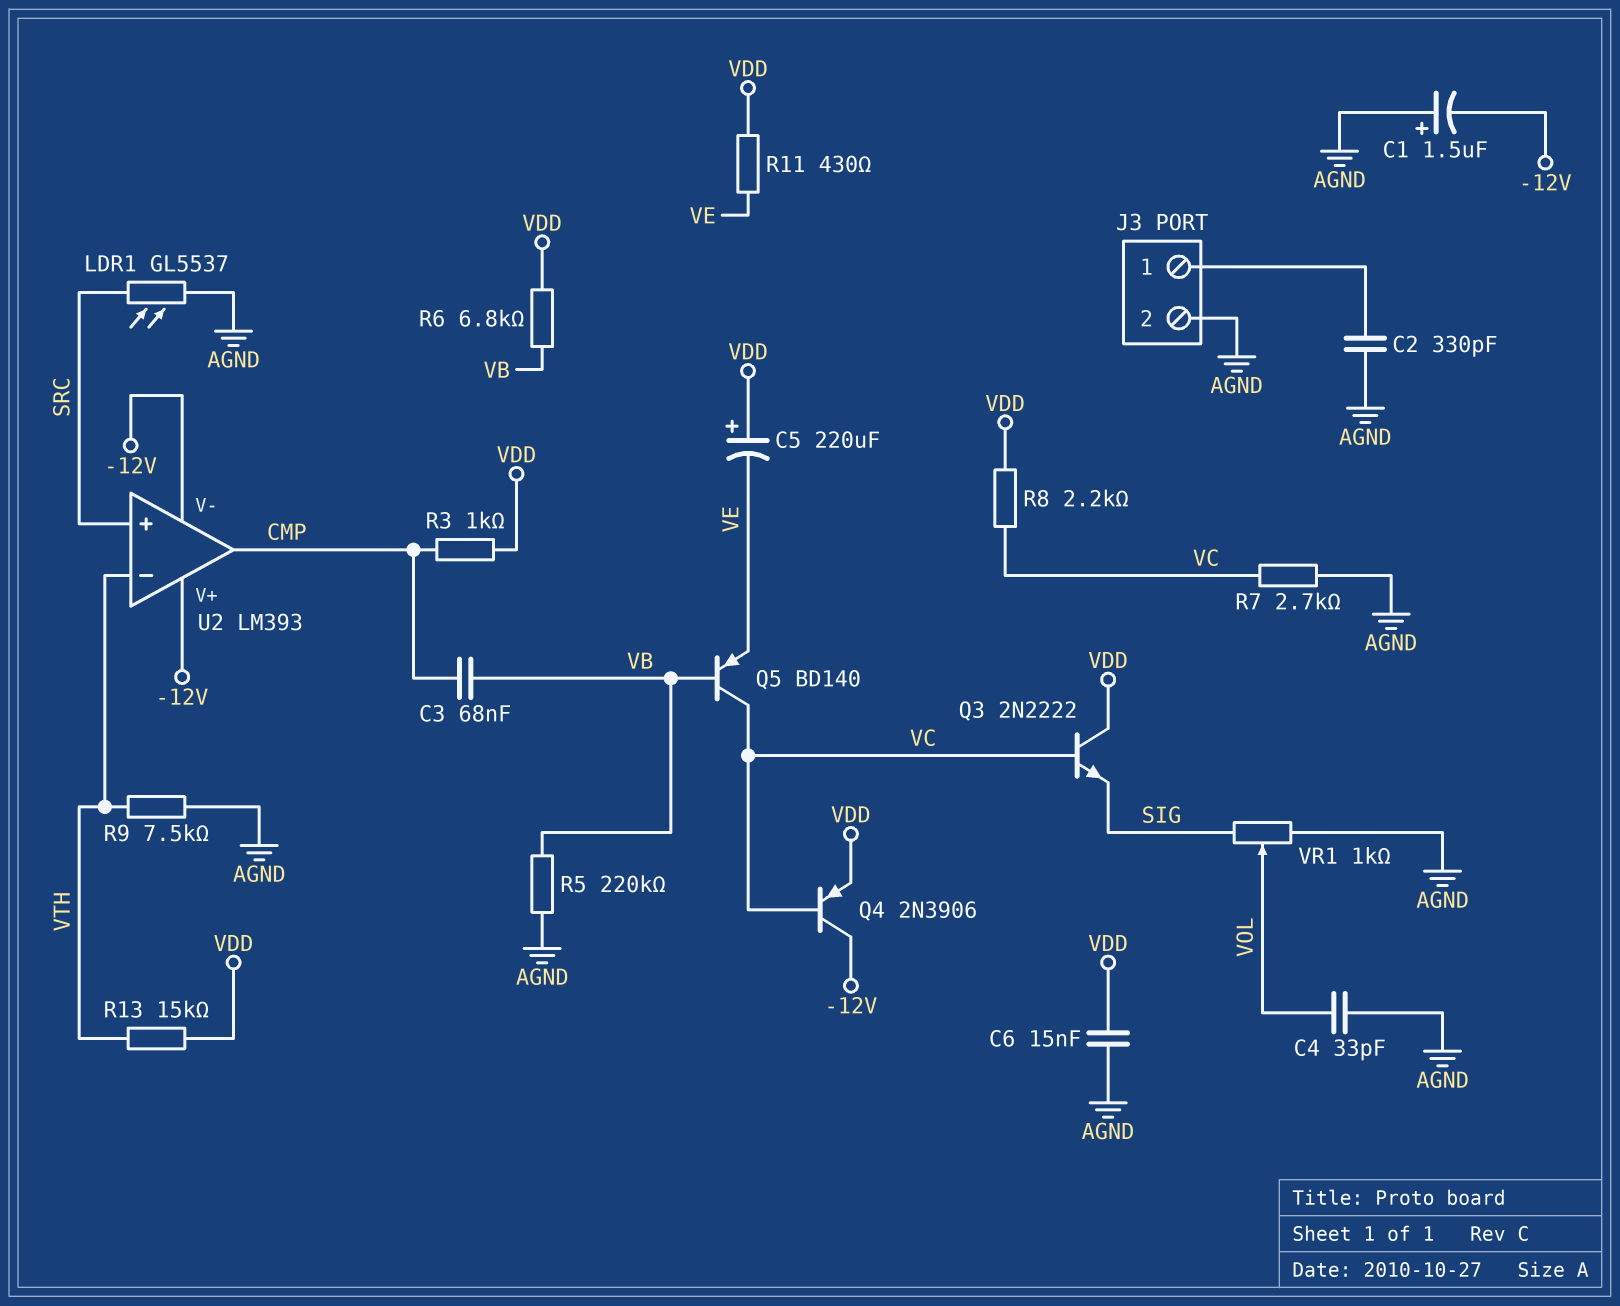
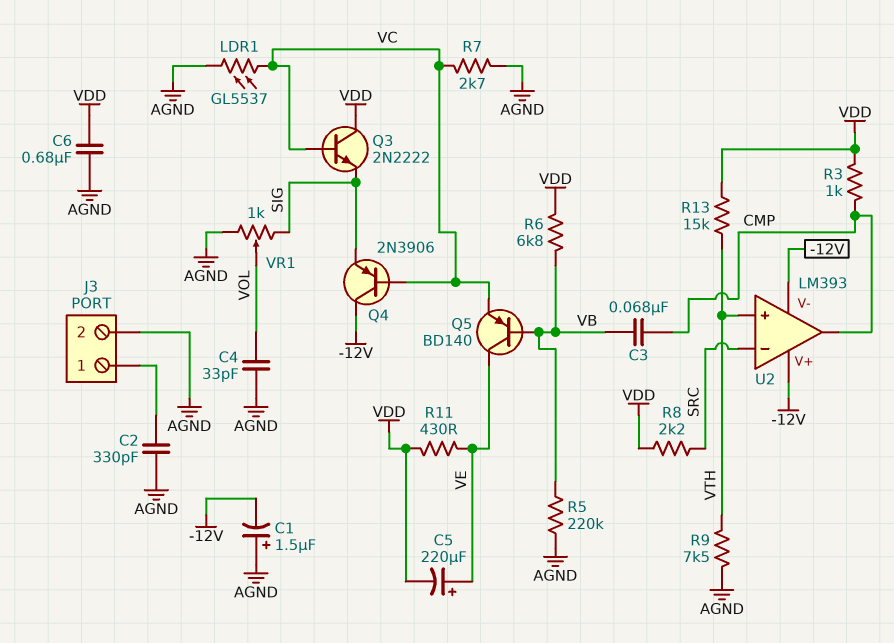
C5: 220uF (plus VDD, minus VE) -> 220uF (plus VE, minus VDD)
C6: 15nF (AGND, VDD) -> 680nF (AGND, VDD)
LDR1: GL5537 (AGND, SRC) -> GL5537 (AGND, VC)
Q4: PNP 2N3906 (B VC, C -12V, E VDD) -> PNP 2N3906 (B VC, C -12V, E SIG)
Q5: PNP BD140 (B VB, C VC, E VE) -> PNP BD140 (B VB, C VE, E VC)
R8: 2.2k (VC, VDD) -> 2.2k (SRC, VDD)
U2 pin in+: SRC -> VTH
U2 pin in-: VTH -> SRC

